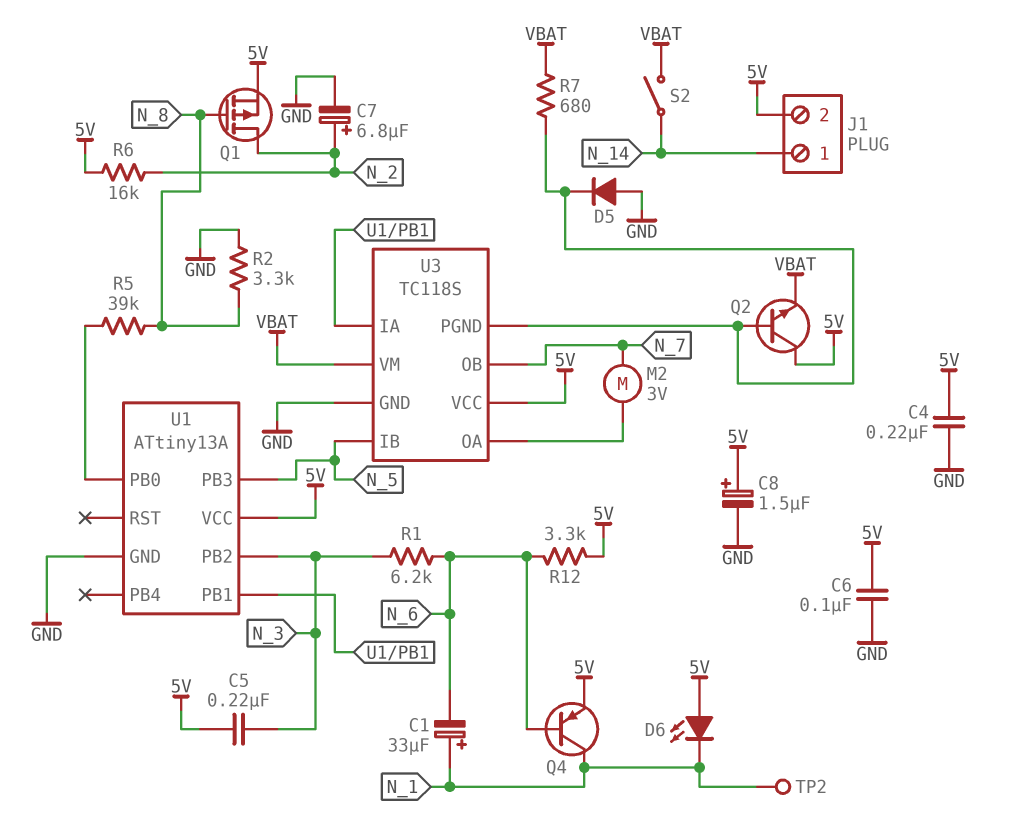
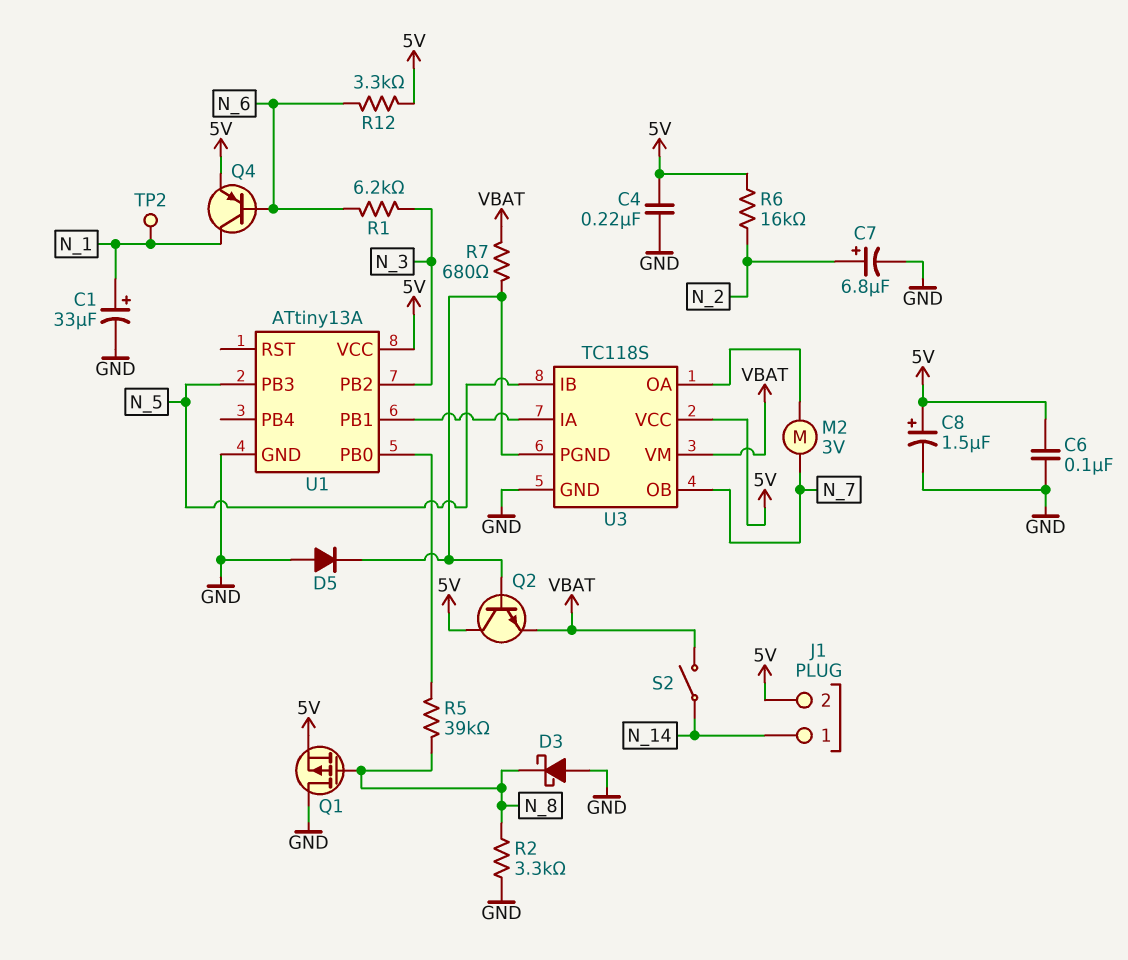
C1: 33uF (plus N_1, minus N_6) -> 33uF (plus N_1, minus GND)
C5: 220nF (5V, N_3) -> none
D3: none -> schottky (A GND, K N_8)
D6: LED (A 5V, K N_1) -> none
Q1: PMOS (G N_8, D N_2, S 5V) -> PMOS (G N_8, D GND, S 5V)

